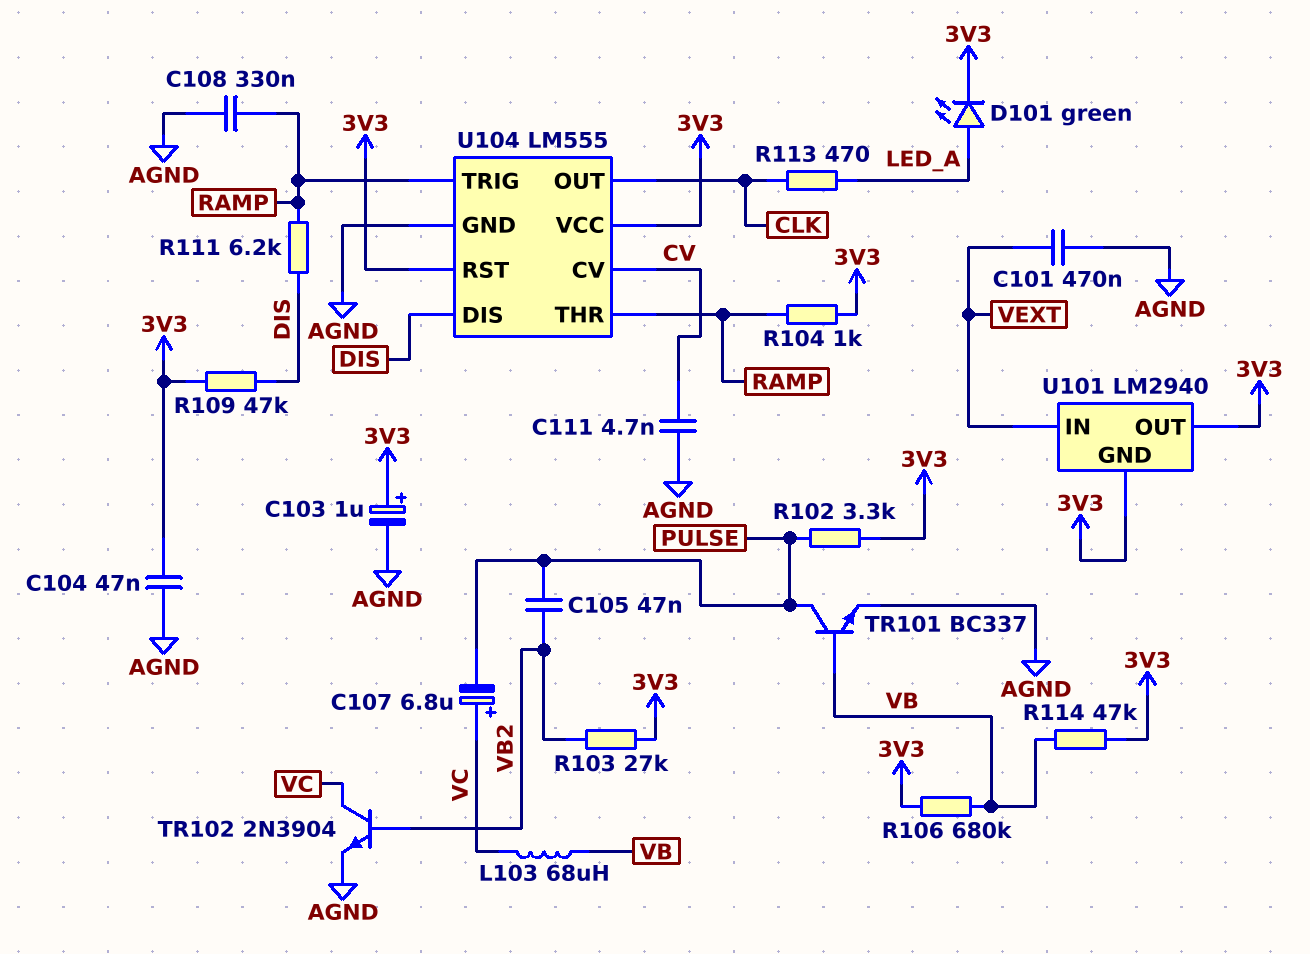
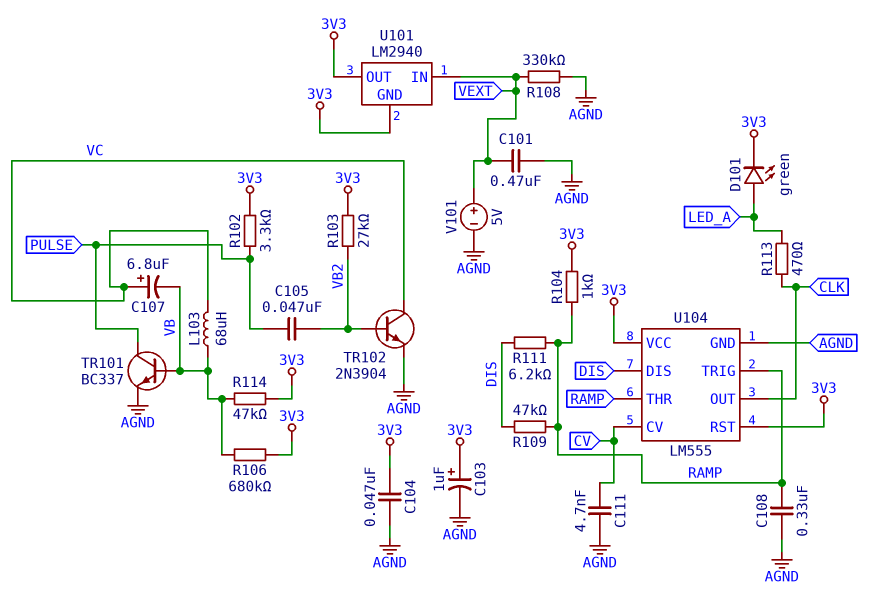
C107: 6.8uF (plus VC, minus PULSE) -> 6.8uF (plus VC, minus VB)
R108: none -> 330k (AGND, VEXT)
R109: 47k (3V3, DIS) -> 47k (DIS, RAMP)
V101: none -> 5V (plus VEXT, minus AGND)

